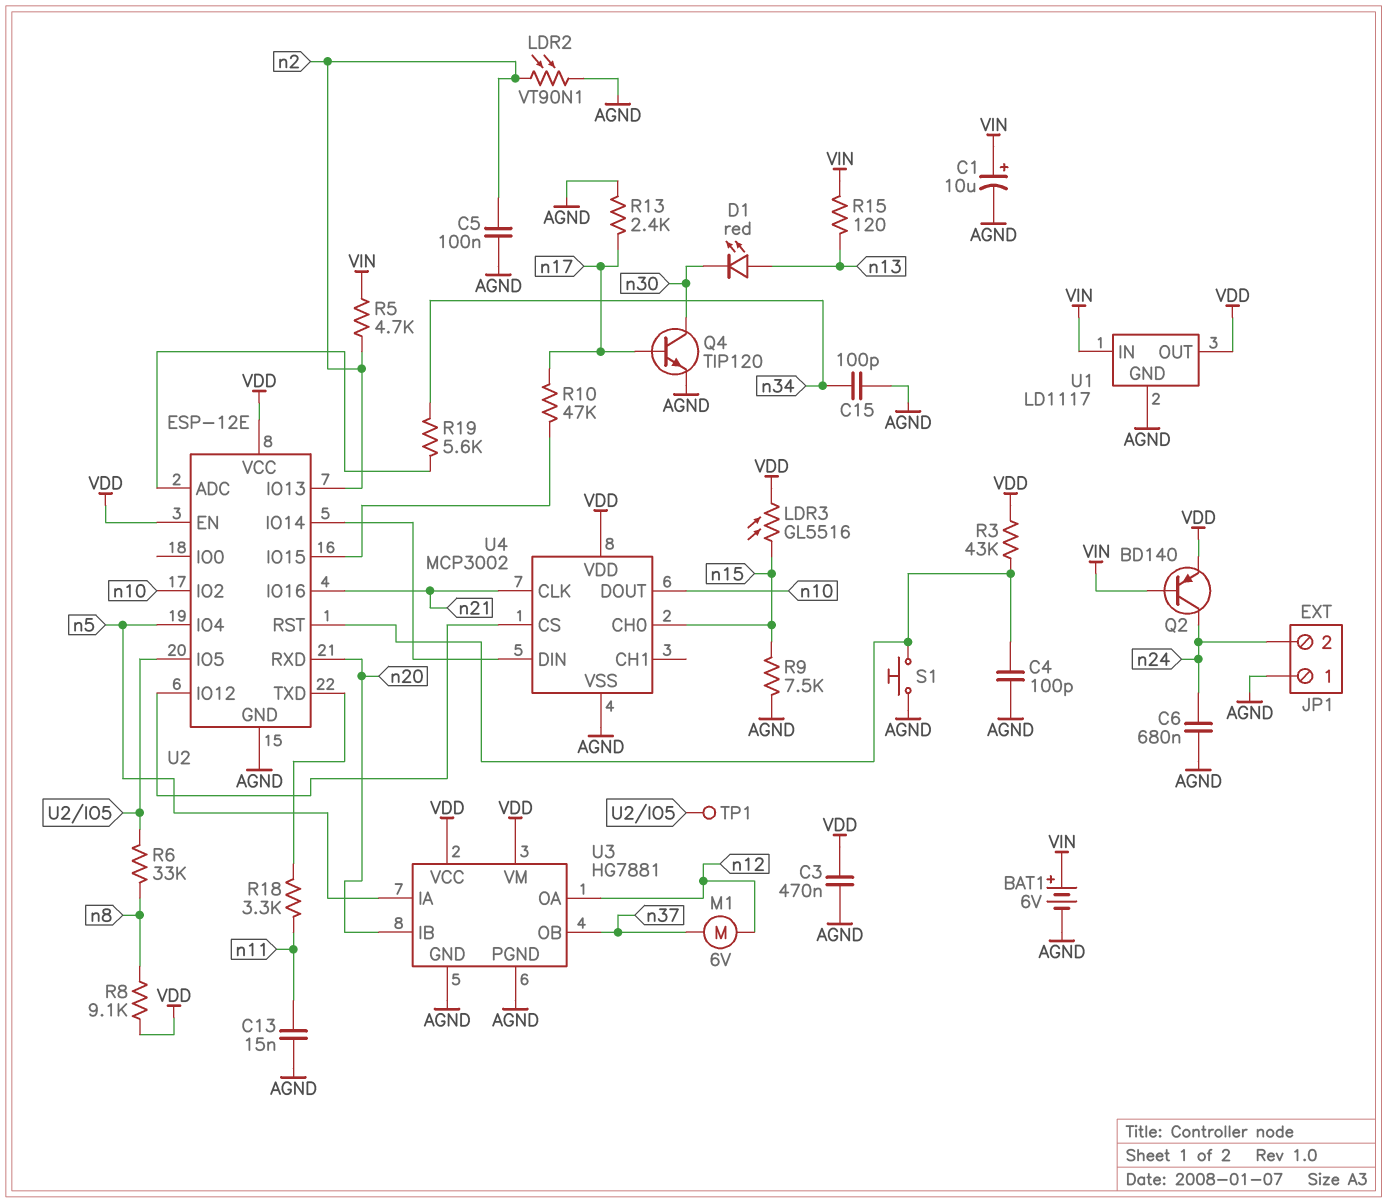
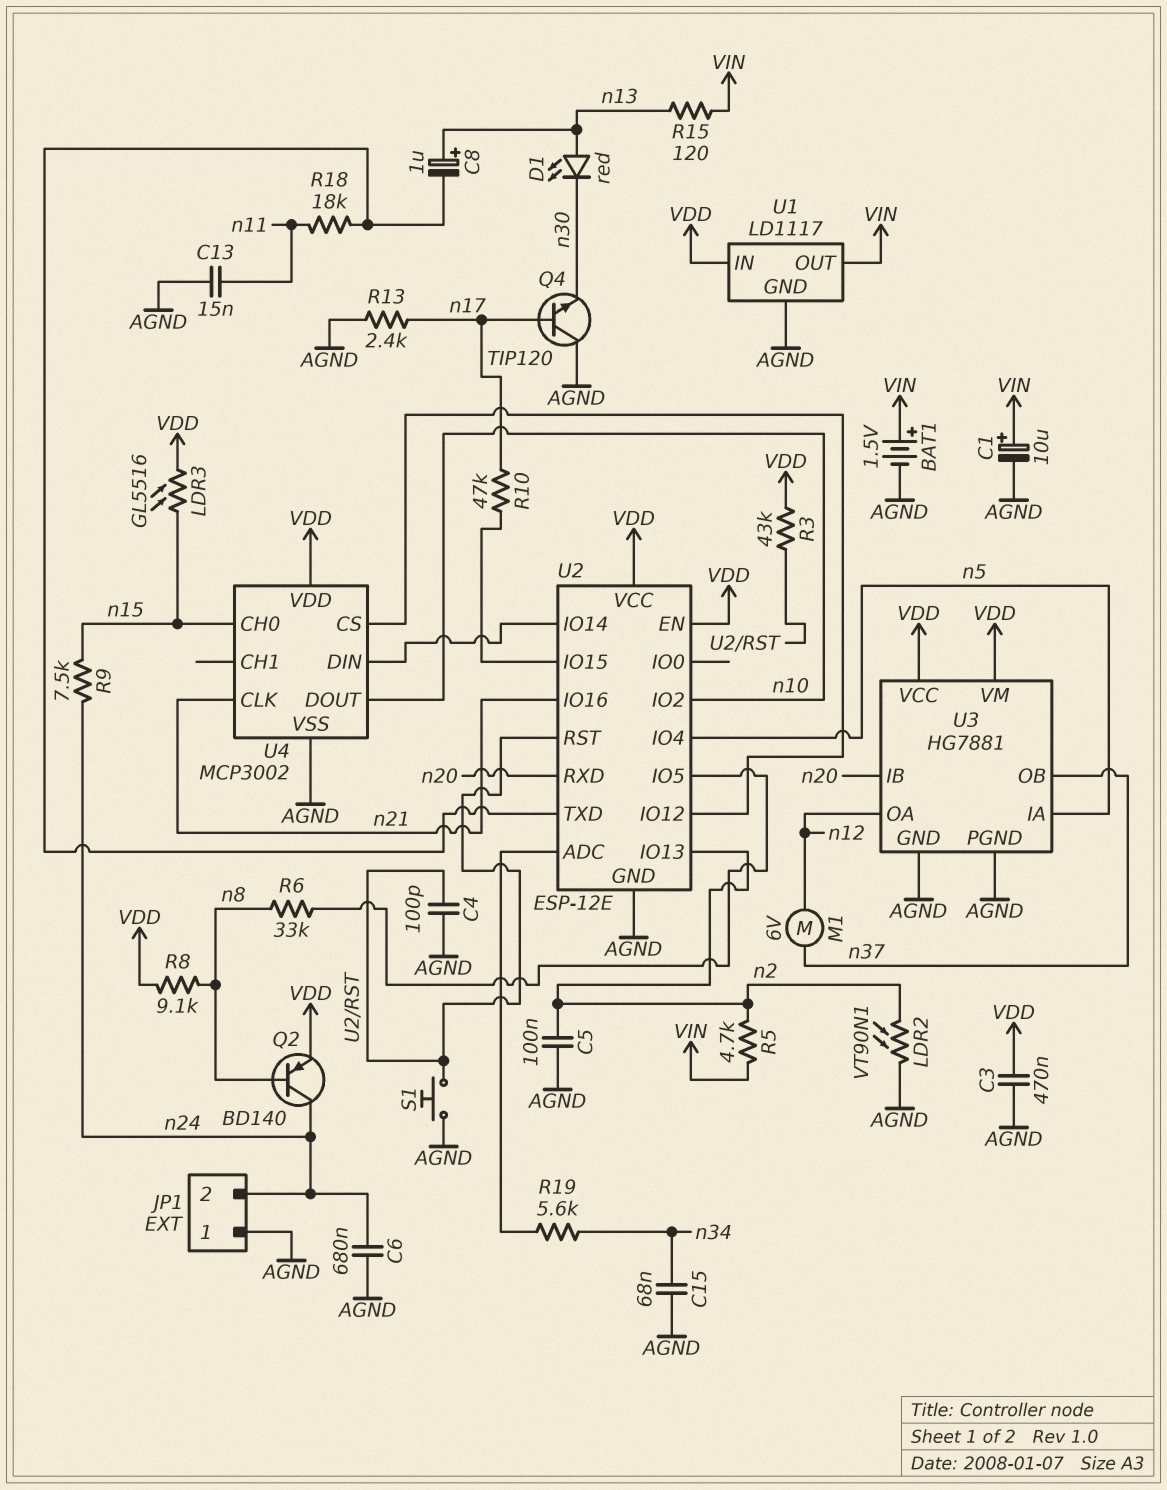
BAT1: 6V (plus VIN, minus AGND) -> 1.5V (plus VIN, minus AGND)
C8: none -> 1uF (plus n13, minus U2/TXD)
C15: 100pF (AGND, n34) -> 68nF (AGND, n34)
Q2: PNP BD140 (B VIN, C n24, E VDD) -> PNP BD140 (B n8, C n24, E VDD)
Q4: NPN TIP120 (B n17, C n30, E AGND) -> NPN TIP120 (B n17, C AGND, E n30)
R9: 7.5k (AGND, n15) -> 7.5k (n15, n24)
R18: 3.3k (U2/TXD, n11) -> 18k (U2/TXD, n11)
TP1: test point (U2/IO5) -> none
U1 pin IN: VIN -> VDD
U1 pin OUT: VDD -> VIN

